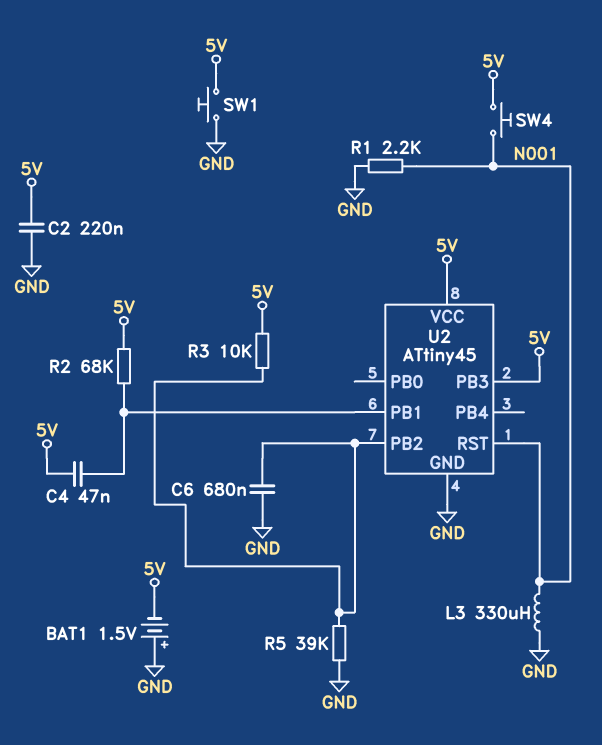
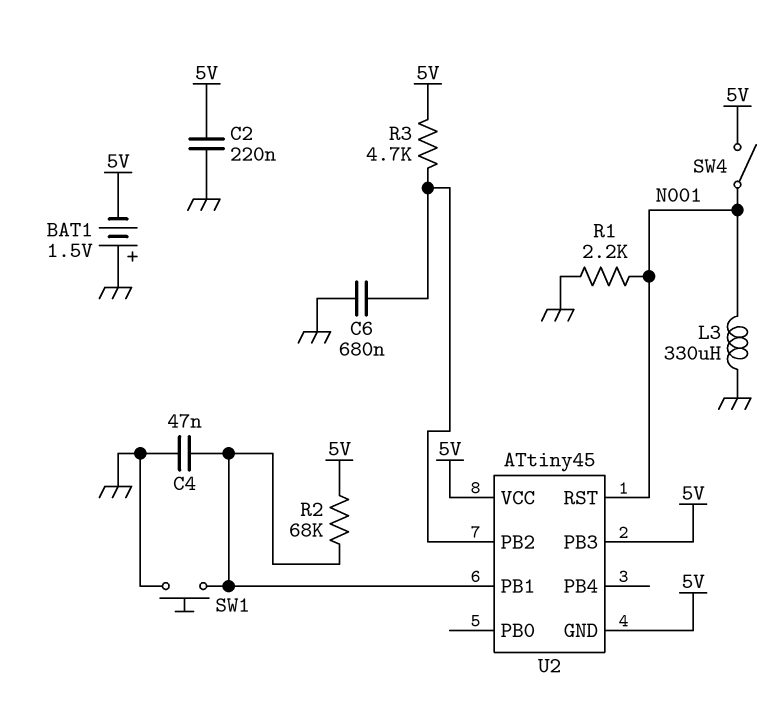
C4: 47nF (5V, U2/PB1) -> 47nF (GND, U2/PB1)
R3: 10k (5V, U2/PB2) -> 4.7k (5V, U2/PB2)
R5: 39k (GND, U2/PB2) -> none
SW1: button (5V, GND) -> button (GND, U2/PB1)
SW4: button (5V, N001) -> switch (5V, N001)
U2 pin GND: GND -> 5V

